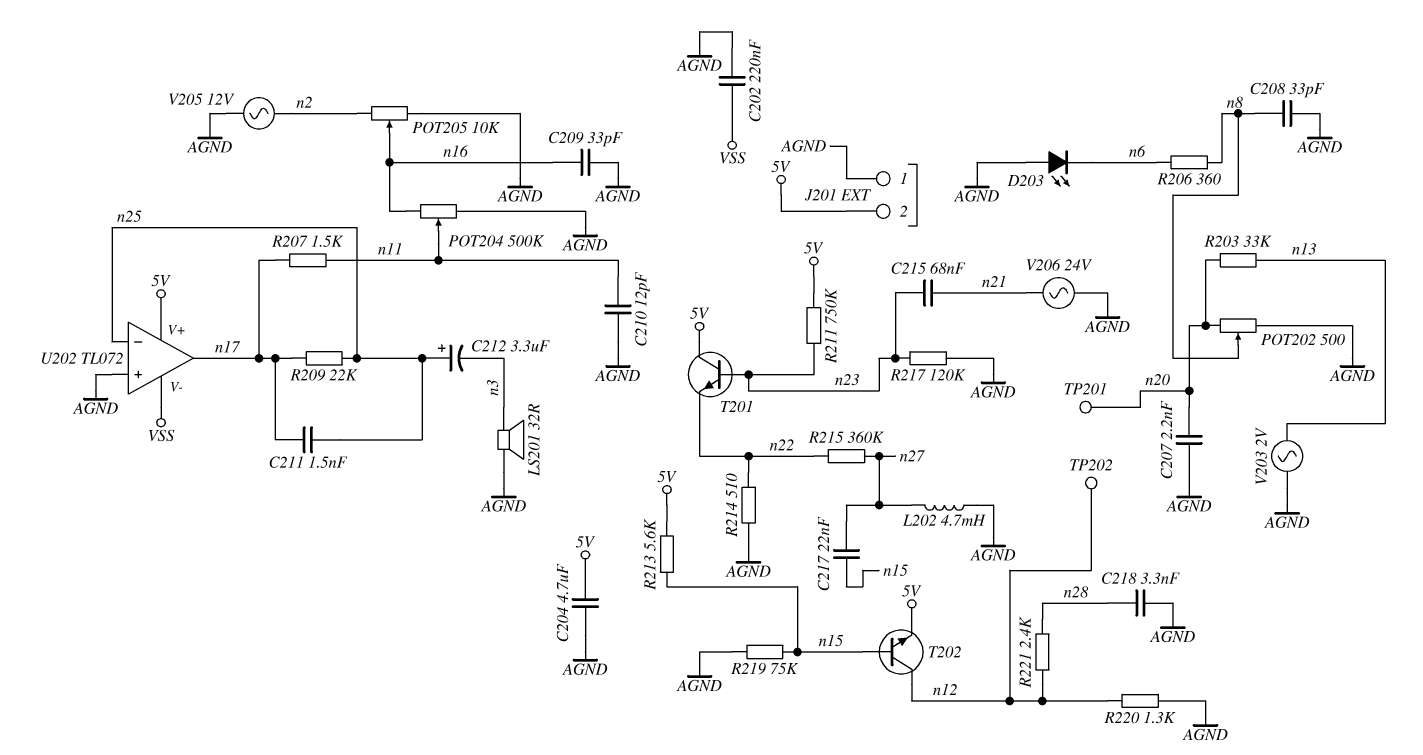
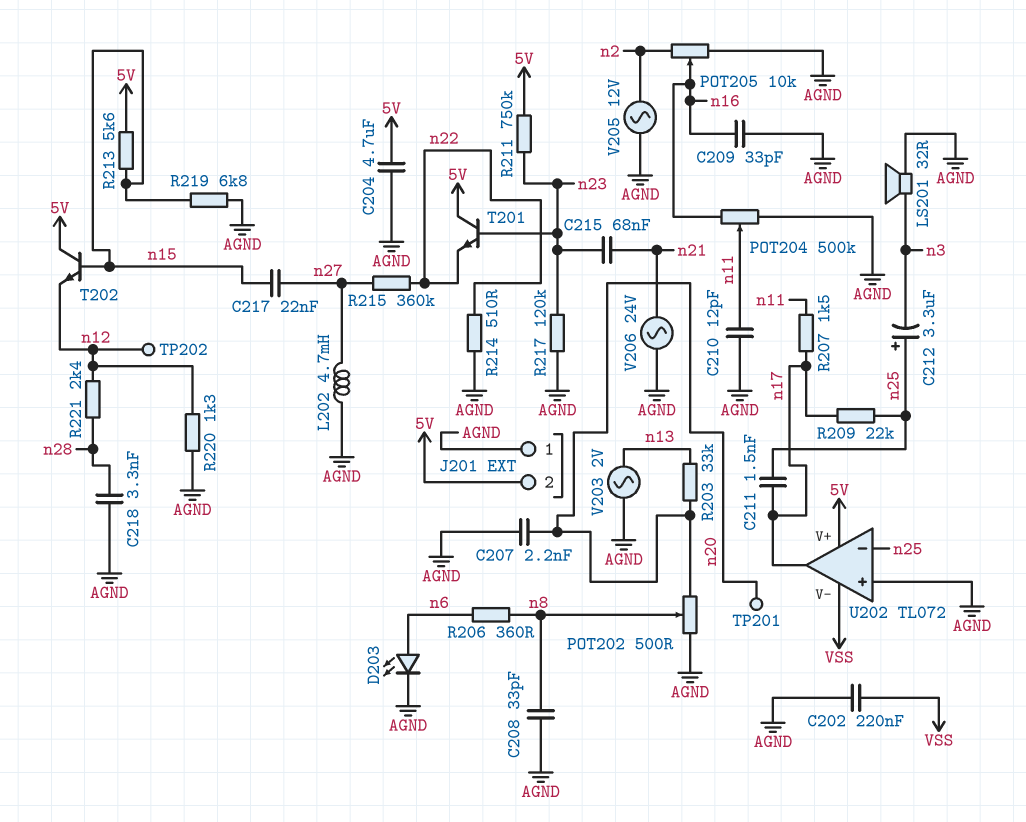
D203: LED (A AGND, K n6) -> LED (A n6, K AGND)
R219: 75k (AGND, n15) -> 6.8k (AGND, n15)
T202: NPN (B n15, C n12, E 5V) -> NPN (B n15, C 5V, E n12)

